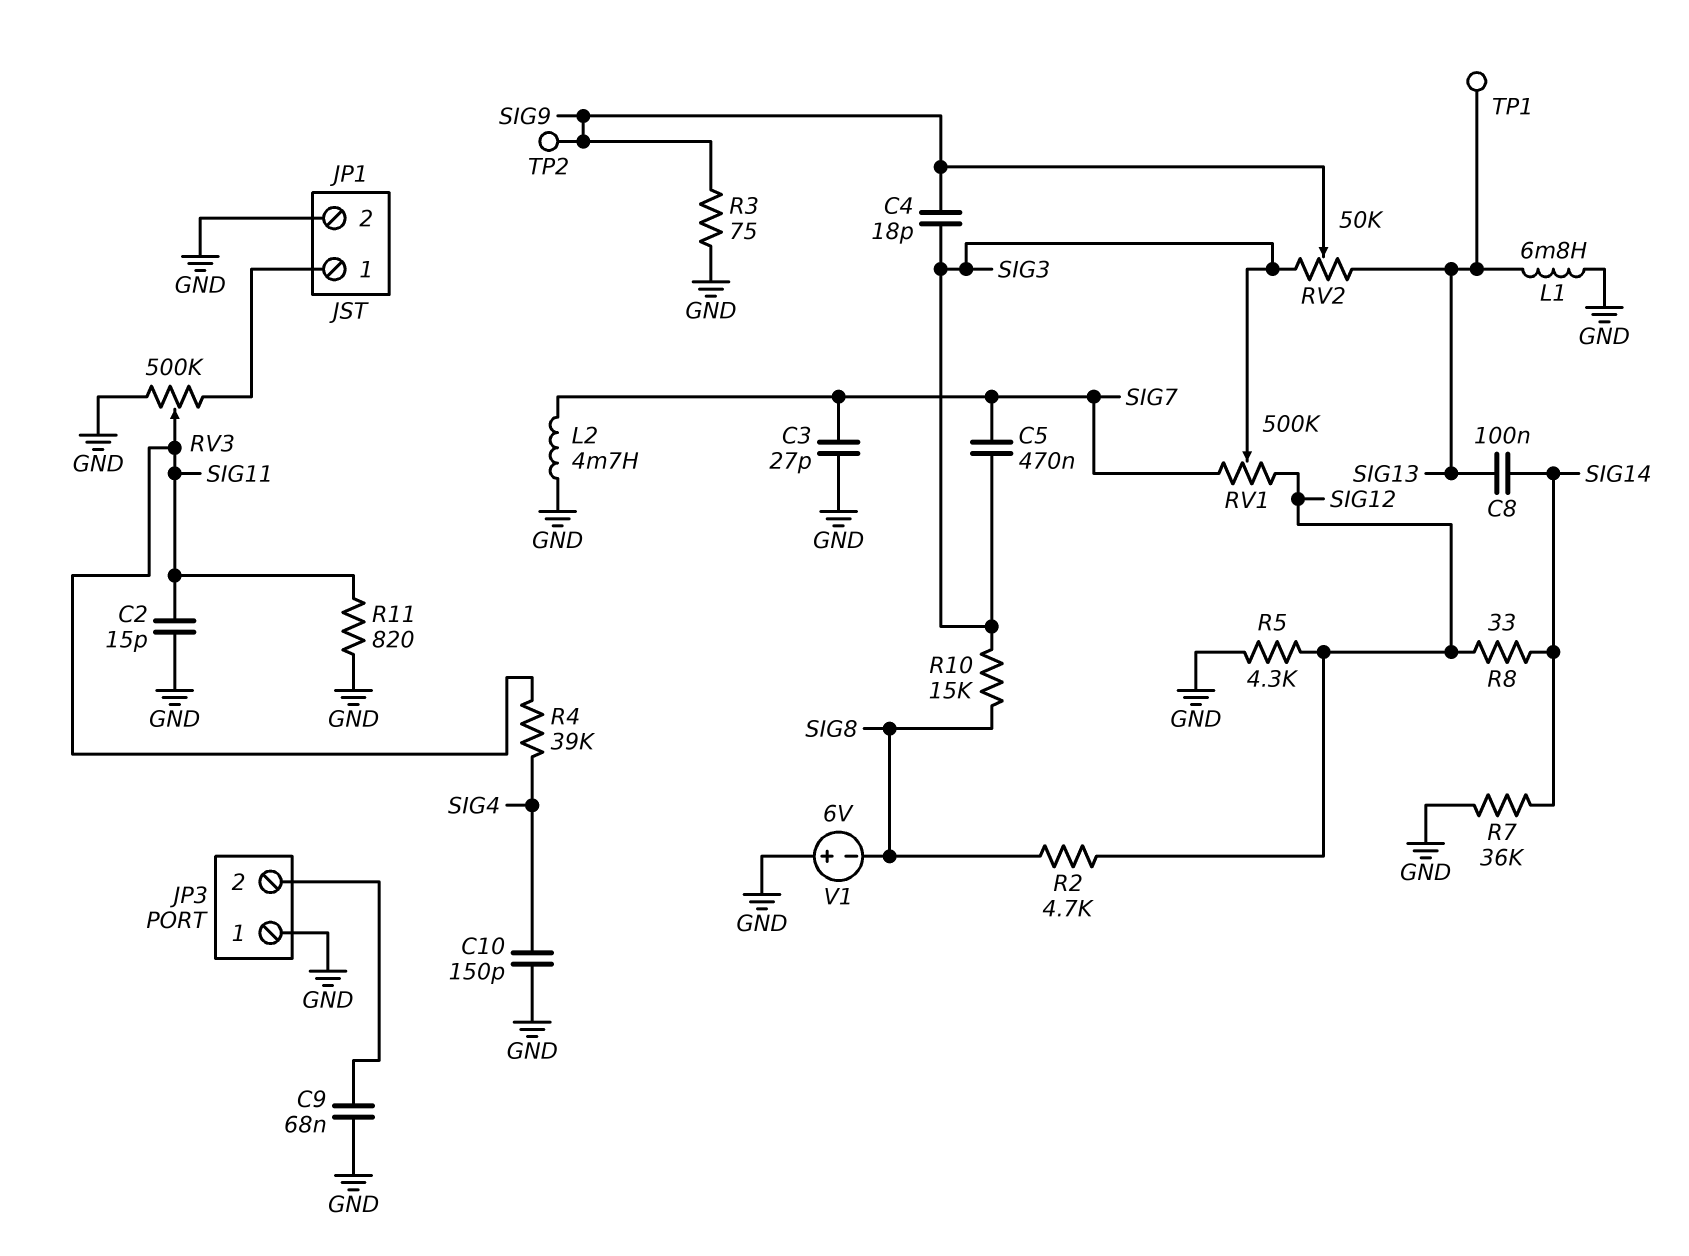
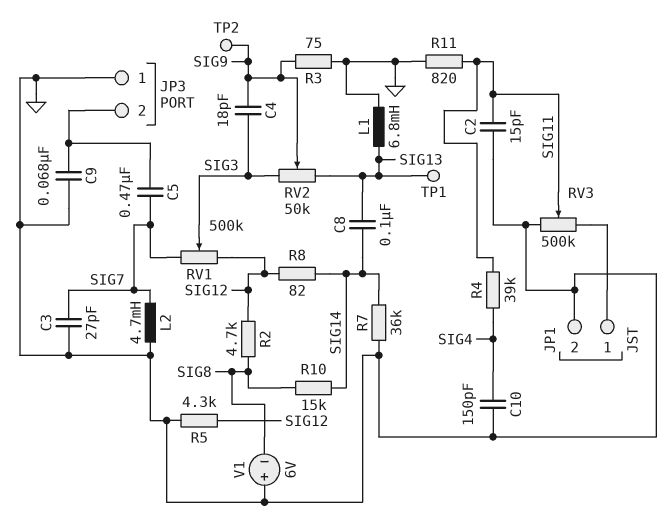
C5: 470nF (SIG3, SIG7) -> 470nF (JP3/2, SIG7)
R8: 33 (SIG12, SIG14) -> 82 (SIG12, SIG14)
R10: 15k (SIG3, SIG8) -> 15k (SIG8, SIG14)

